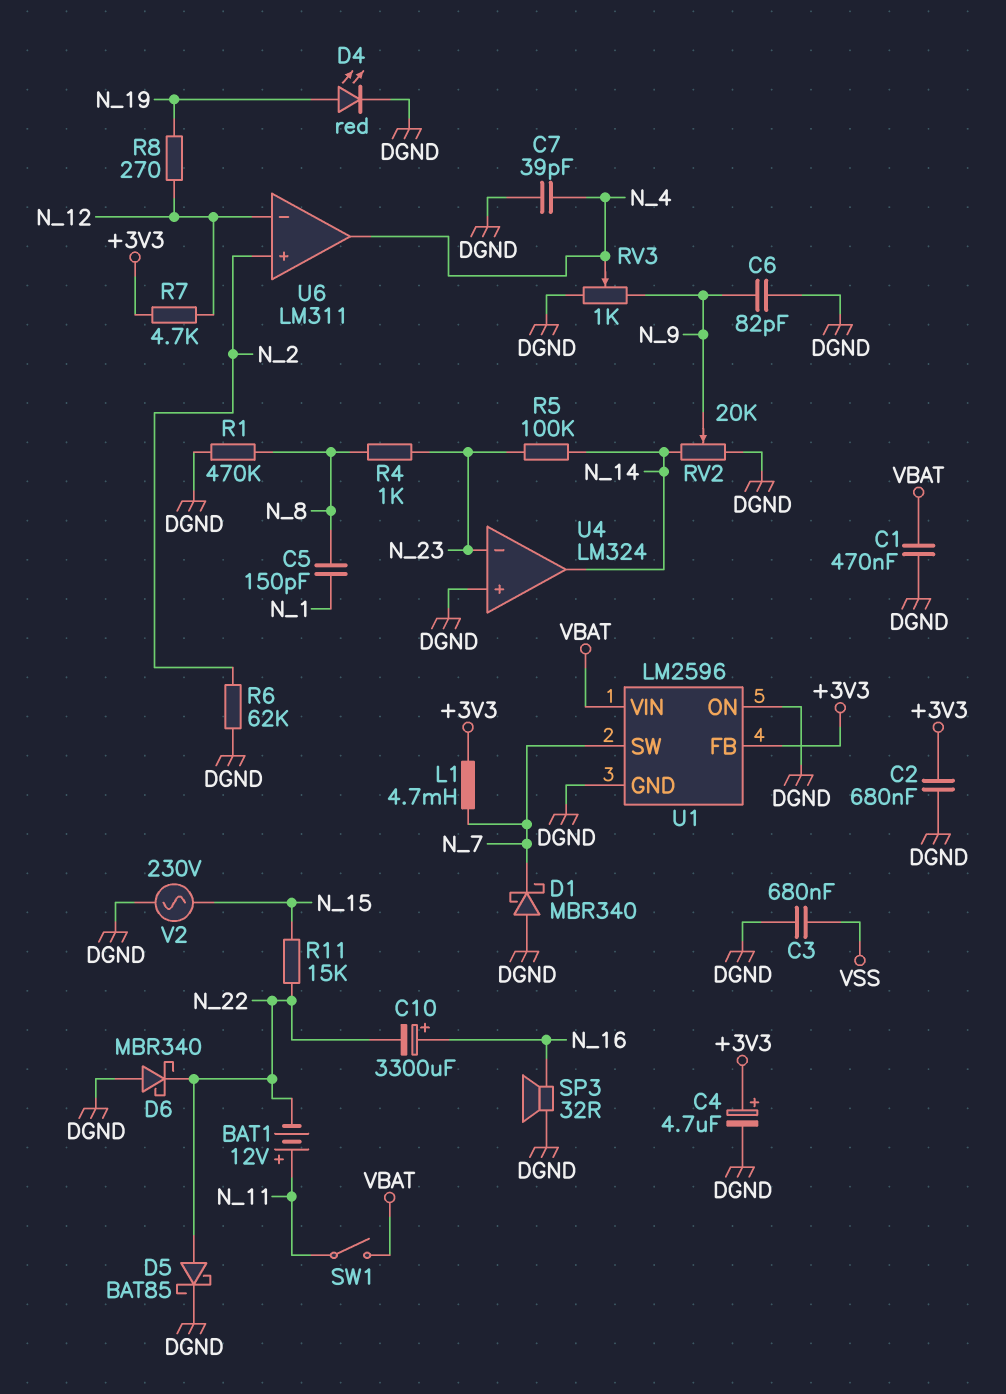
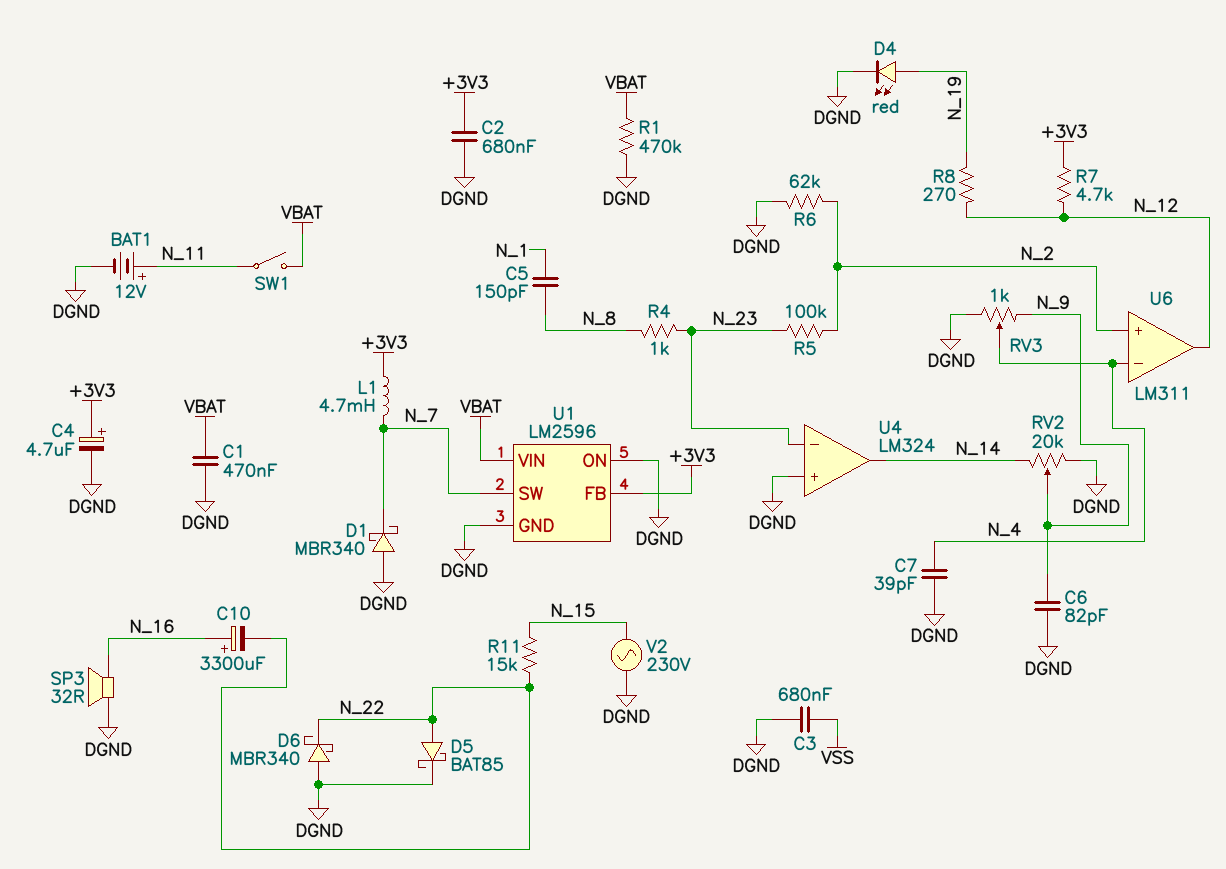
BAT1: 12V (plus N_11, minus N_22) -> 12V (plus N_11, minus DGND)
R1: 470k (DGND, N_8) -> 470k (DGND, VBAT)
R5: 100k (N_14, N_23) -> 100k (N_2, N_23)
U6 pin in-: N_12 -> N_4
U6 pin out: N_4 -> N_12

